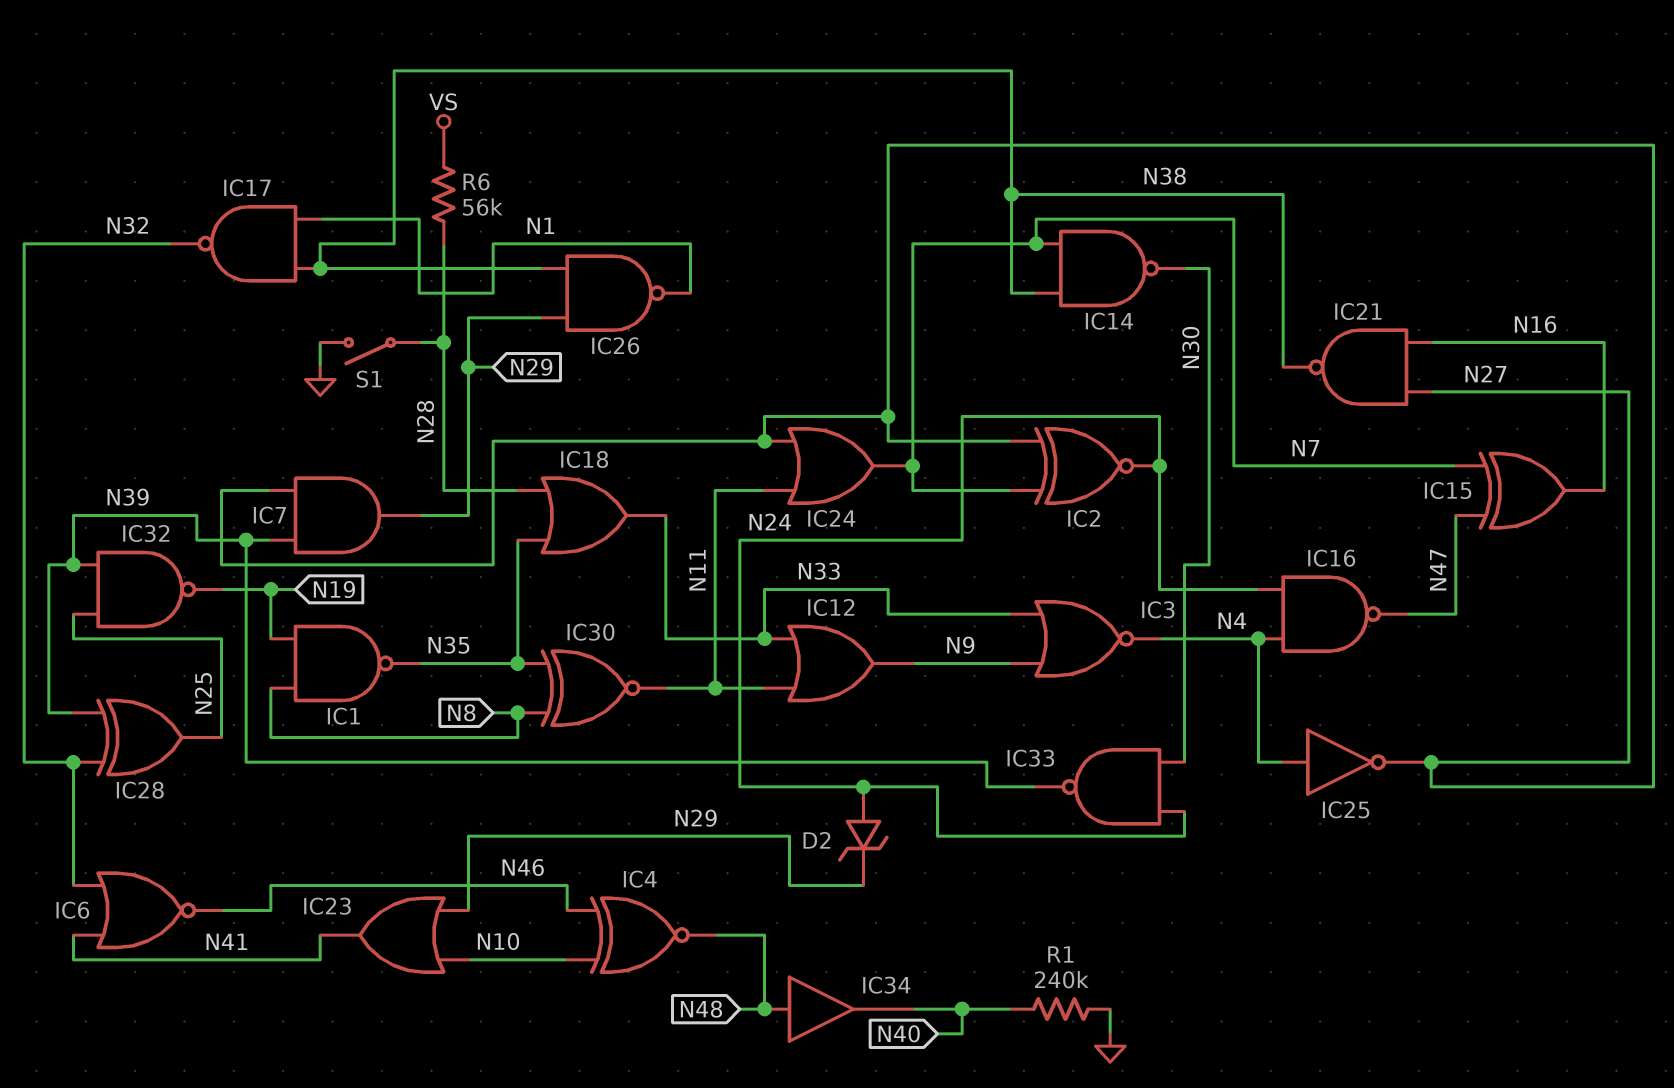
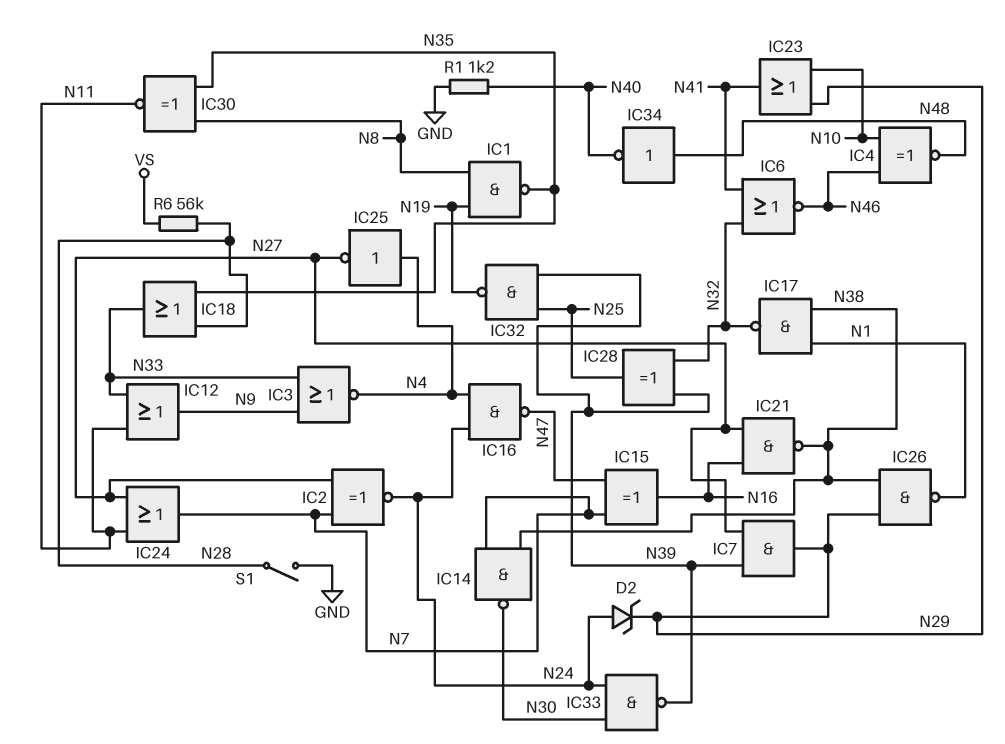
IC34: buffer (in N48, out N40) -> NOT (in N48, out N40)
R1: 240k (GND, N40) -> 1.2k (GND, N40)

